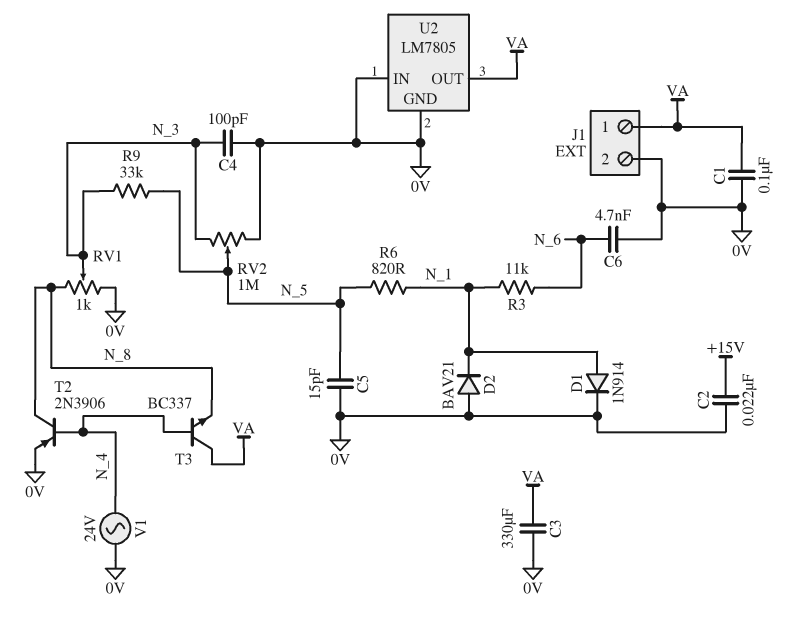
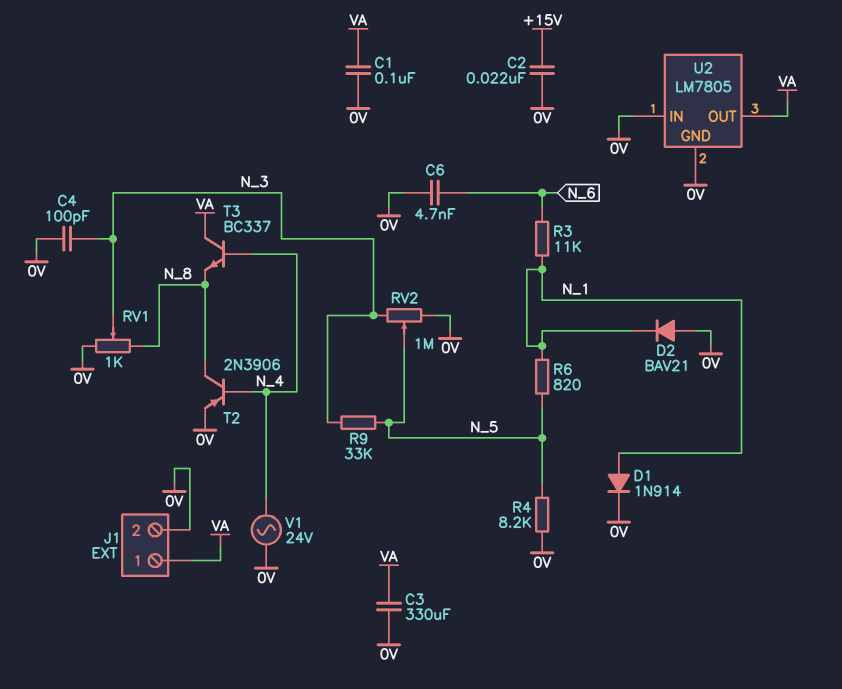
C5: 15pF (0V, N_5) -> none
R4: none -> 8.2k (0V, N_5)

